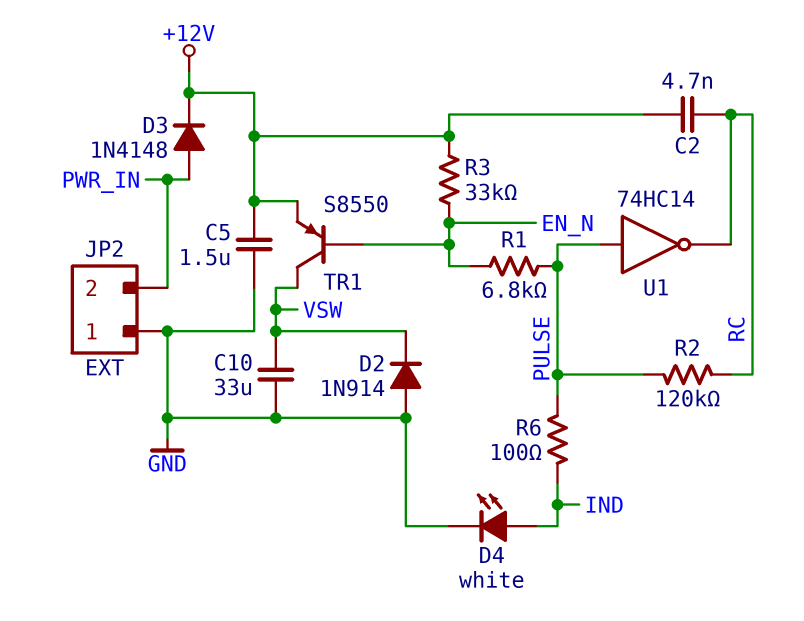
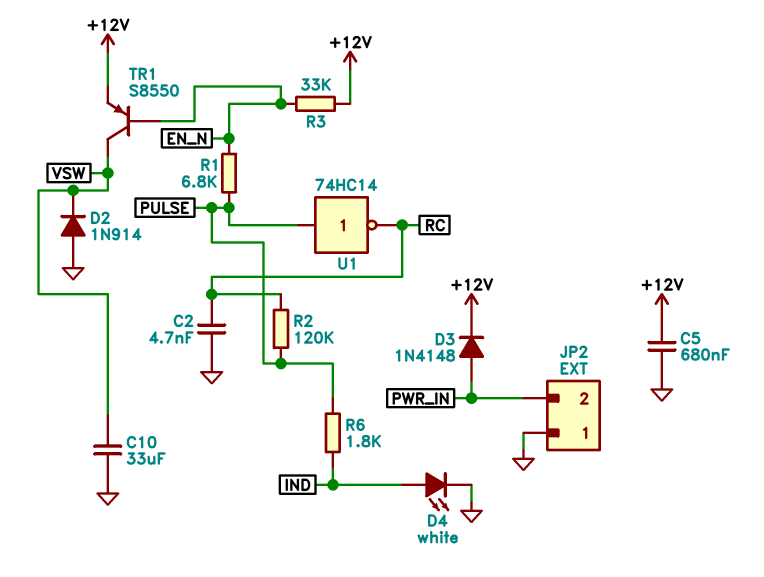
C2: 4.7nF (+12V, RC) -> 4.7nF (GND, RC)
C5: 1.5uF (+12V, GND) -> 680nF (+12V, GND)
R6: 100 (IND, PULSE) -> 1.8k (IND, PULSE)

